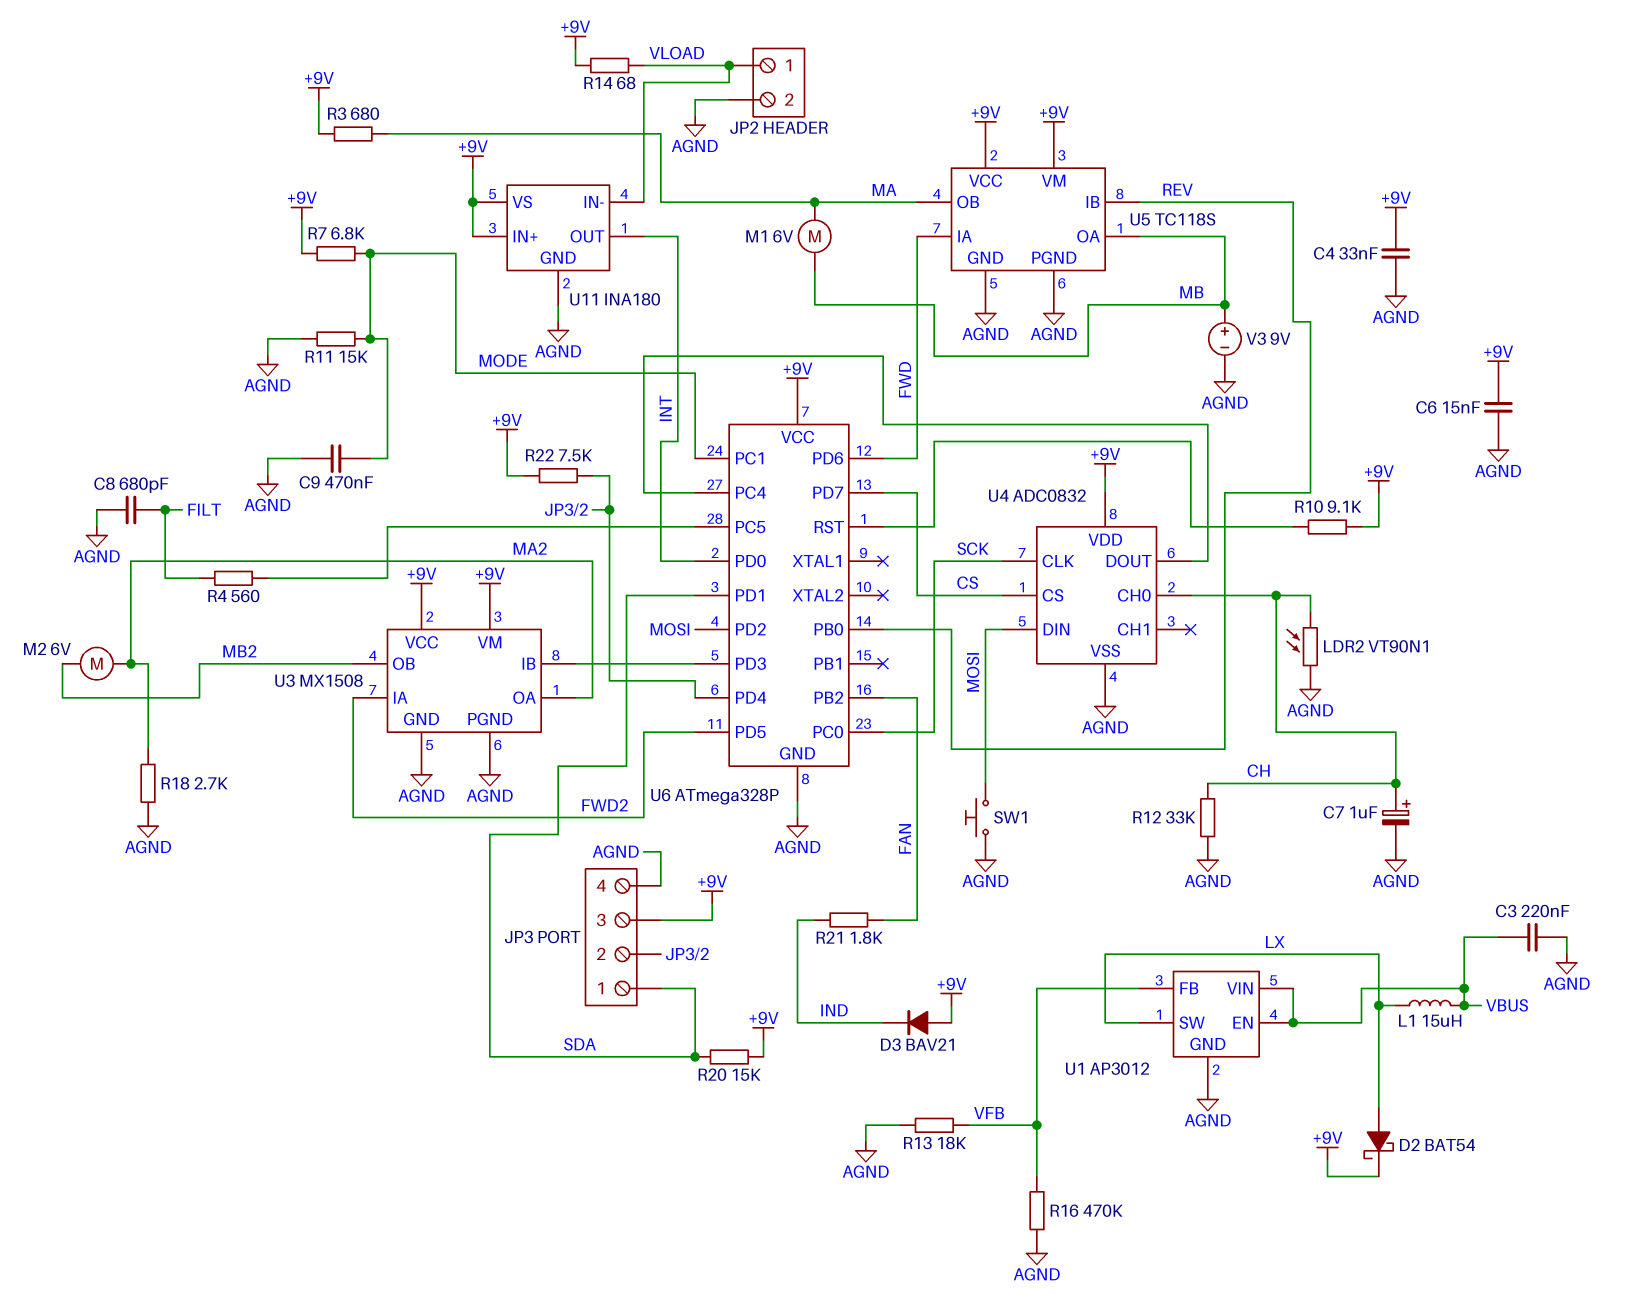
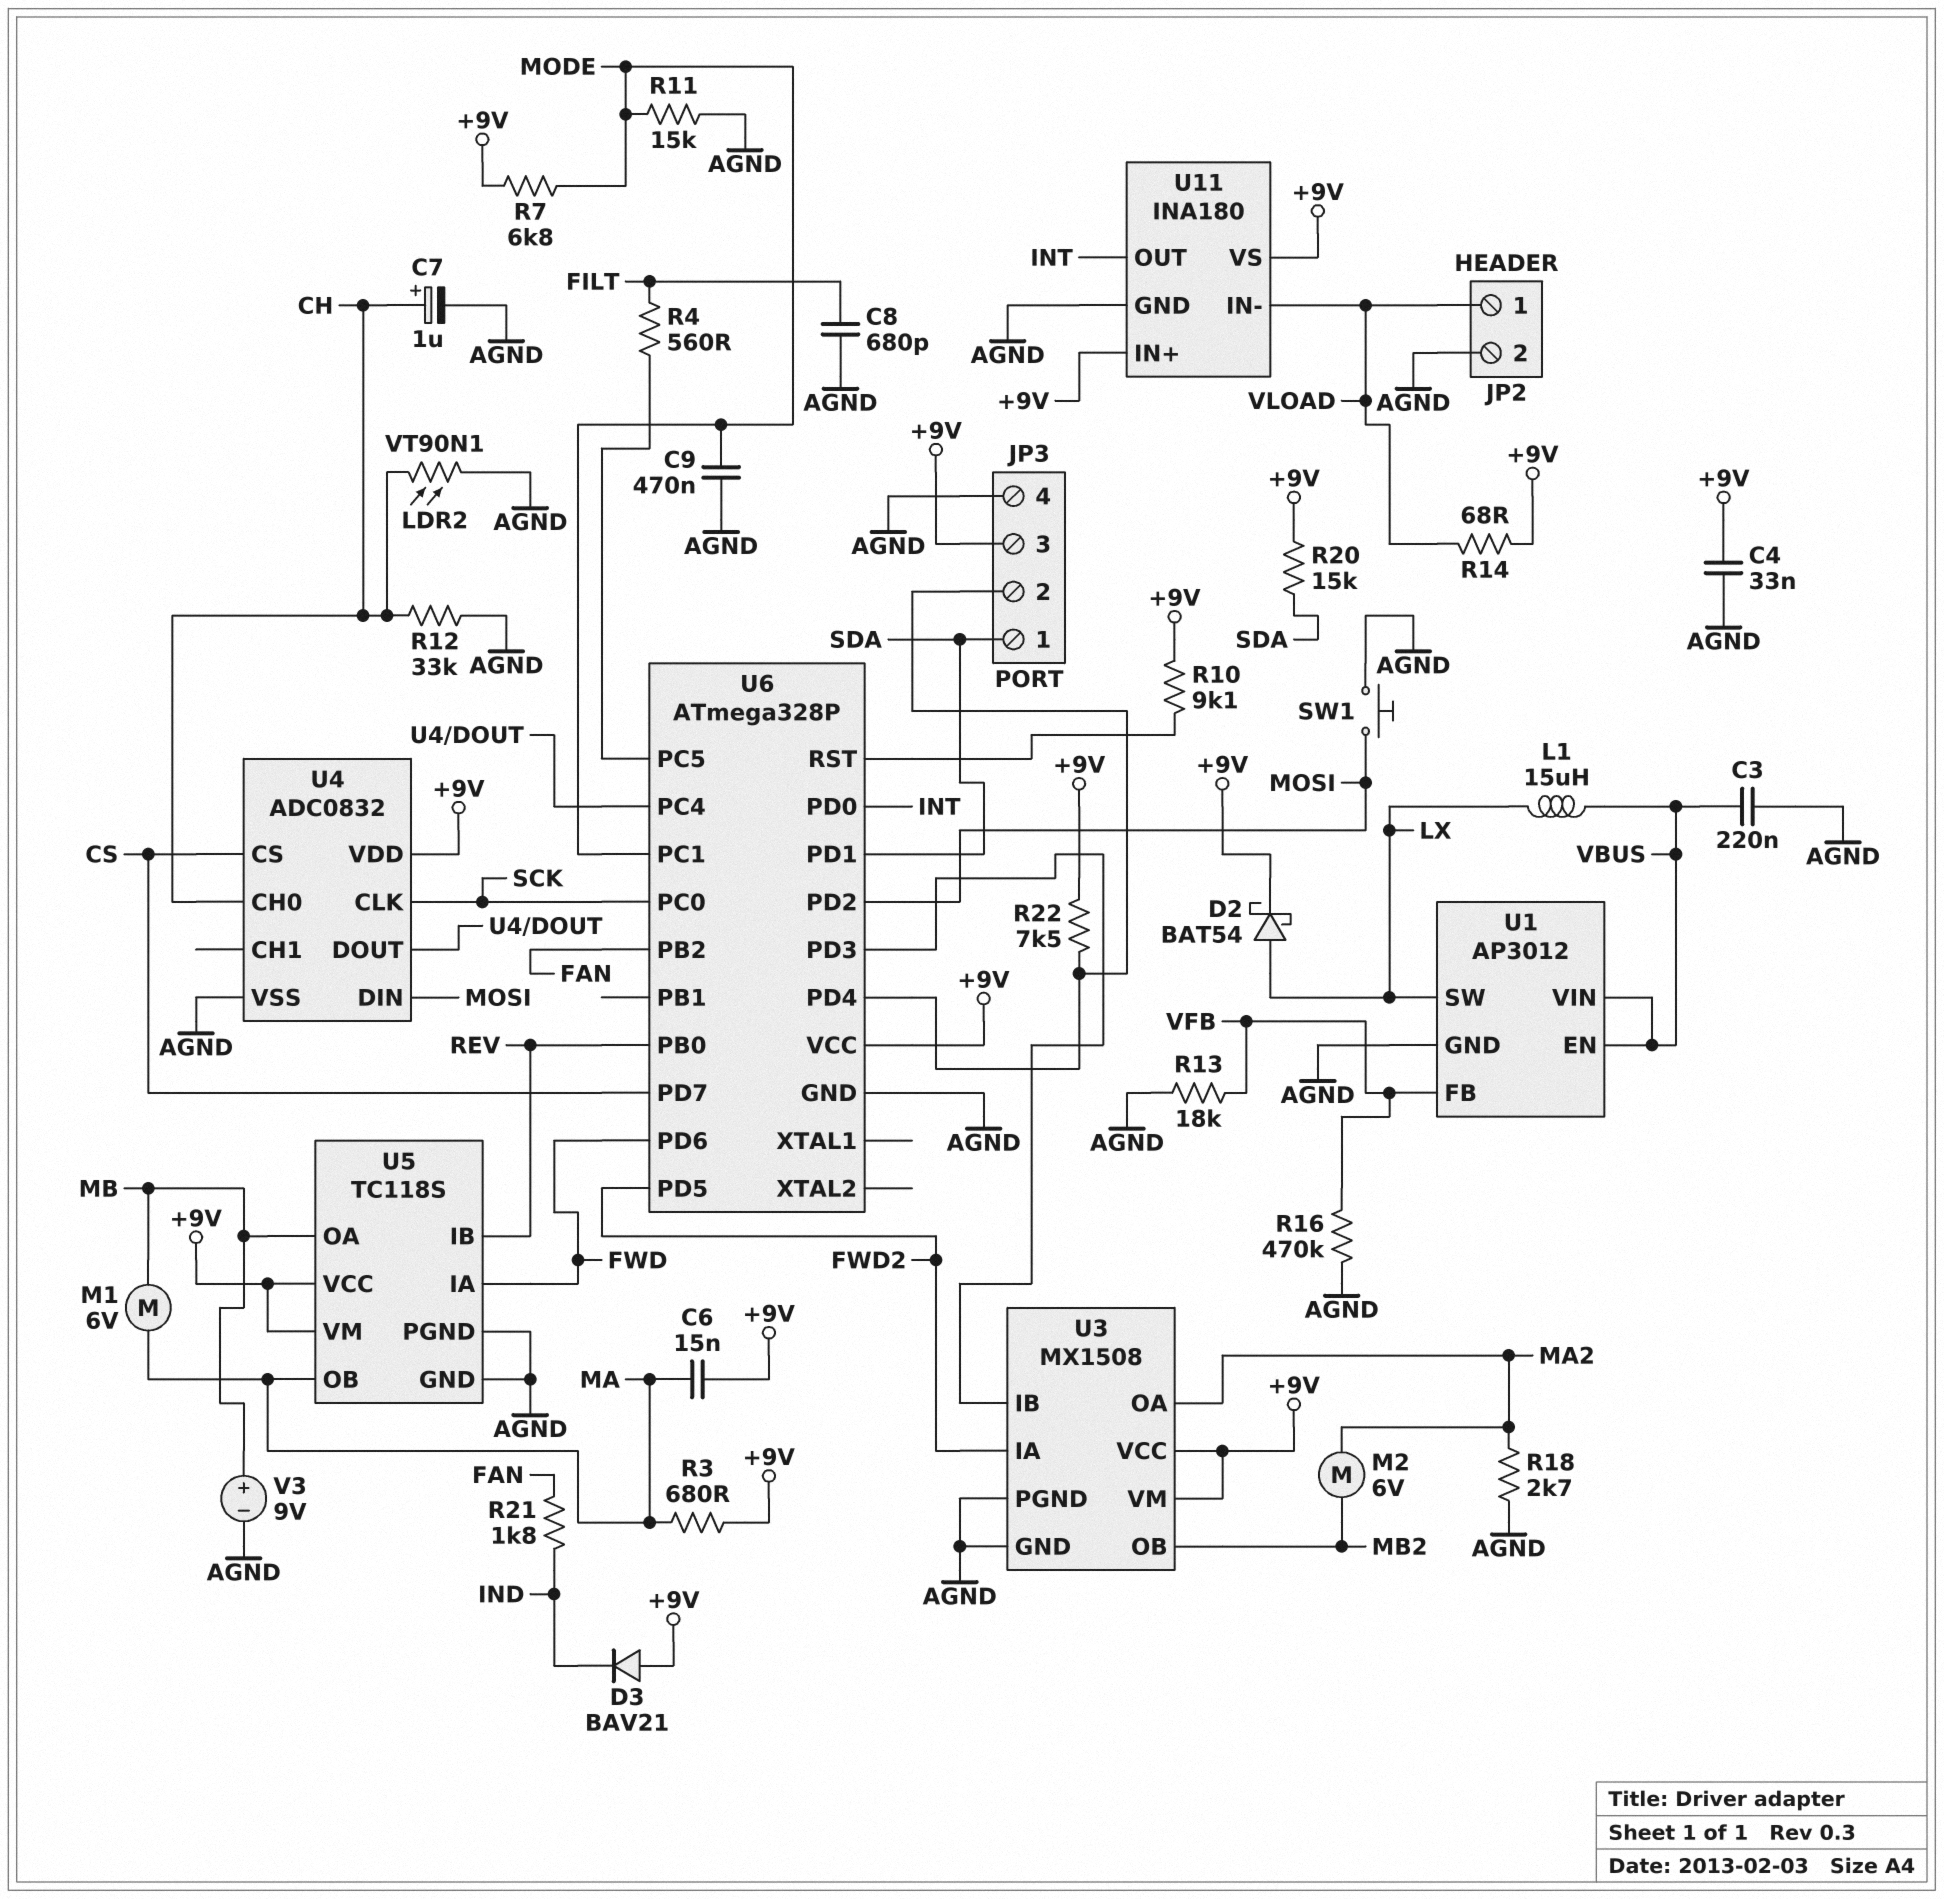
C6: 15nF (+9V, AGND) -> 15nF (+9V, MA)

